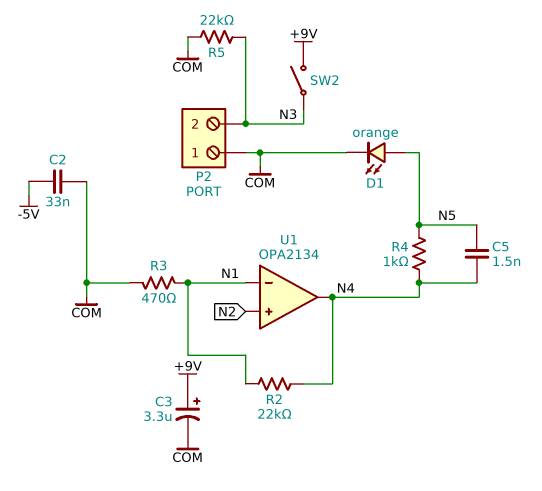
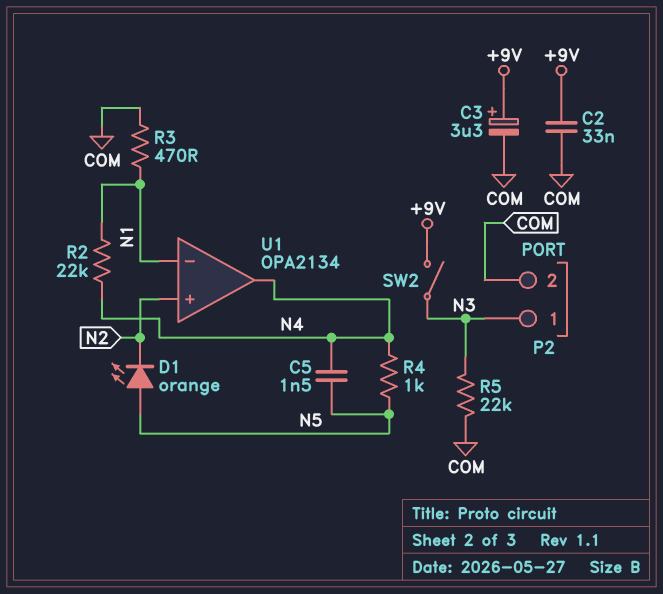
C2: 33nF (-5V, COM) -> 33nF (+9V, COM)
D1: LED orange (A N5, K COM) -> LED orange (A N5, K N2)
P2 pin 1: COM -> N3
P2 pin 2: N3 -> COM

